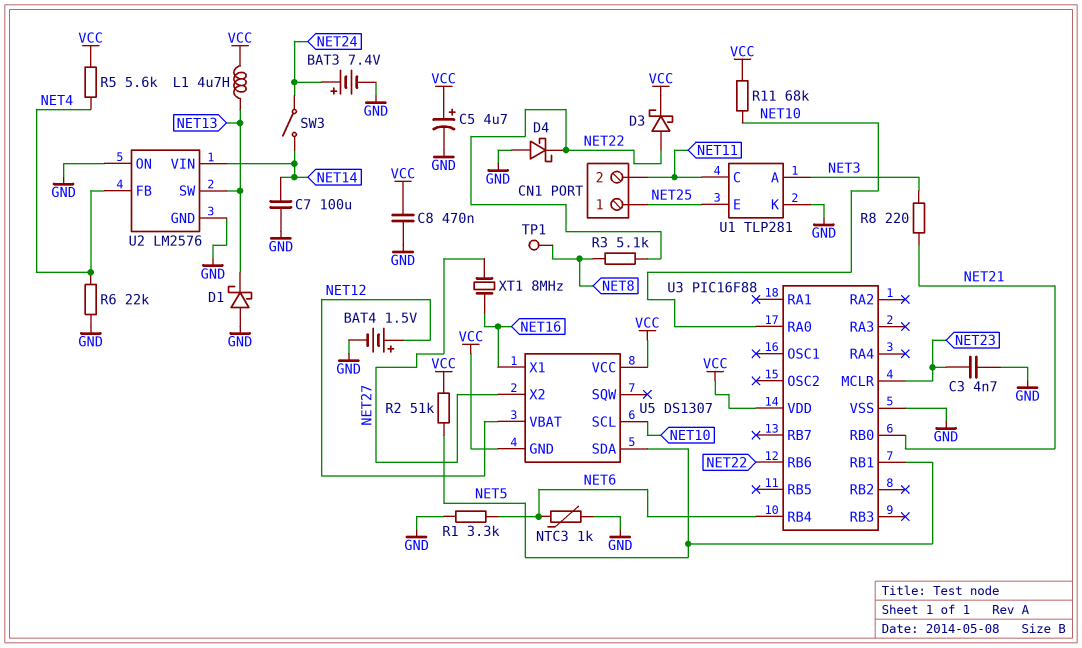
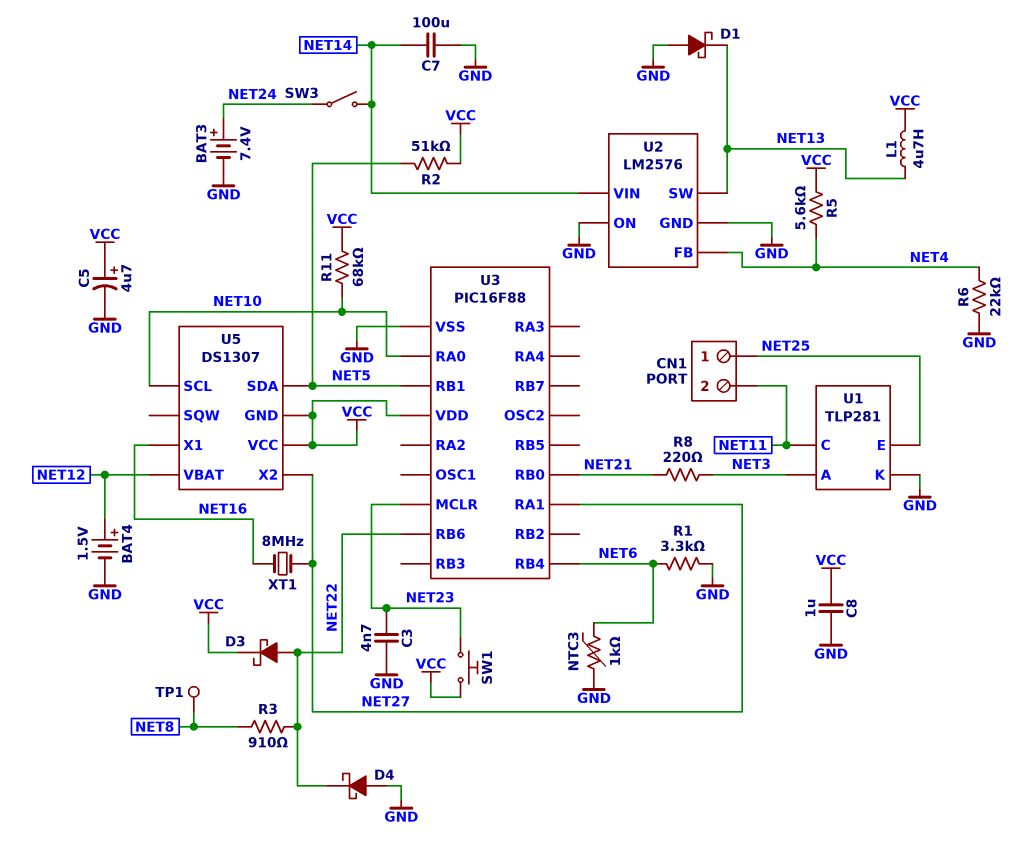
C8: 470nF (GND, VCC) -> 1uF (GND, VCC)
R3: 5.1k (NET8, NET22) -> 910 (NET8, NET22)
SW1: none -> button (NET23, VCC)
U3 pin RA1: none -> NET27

